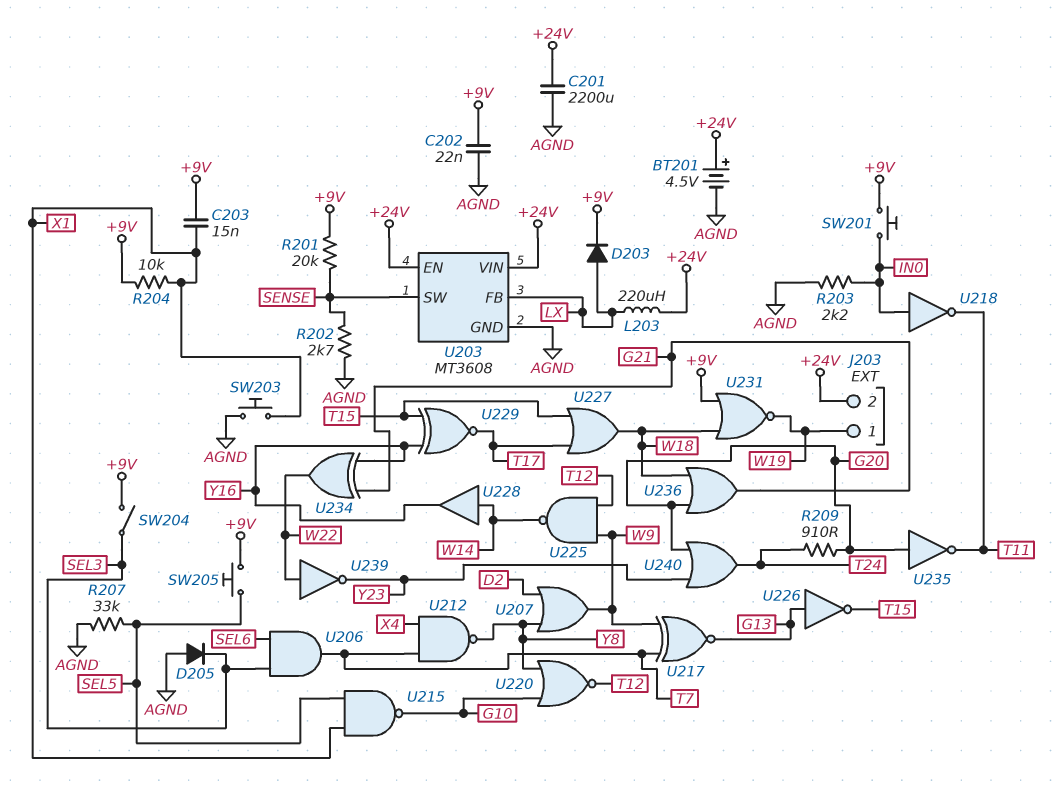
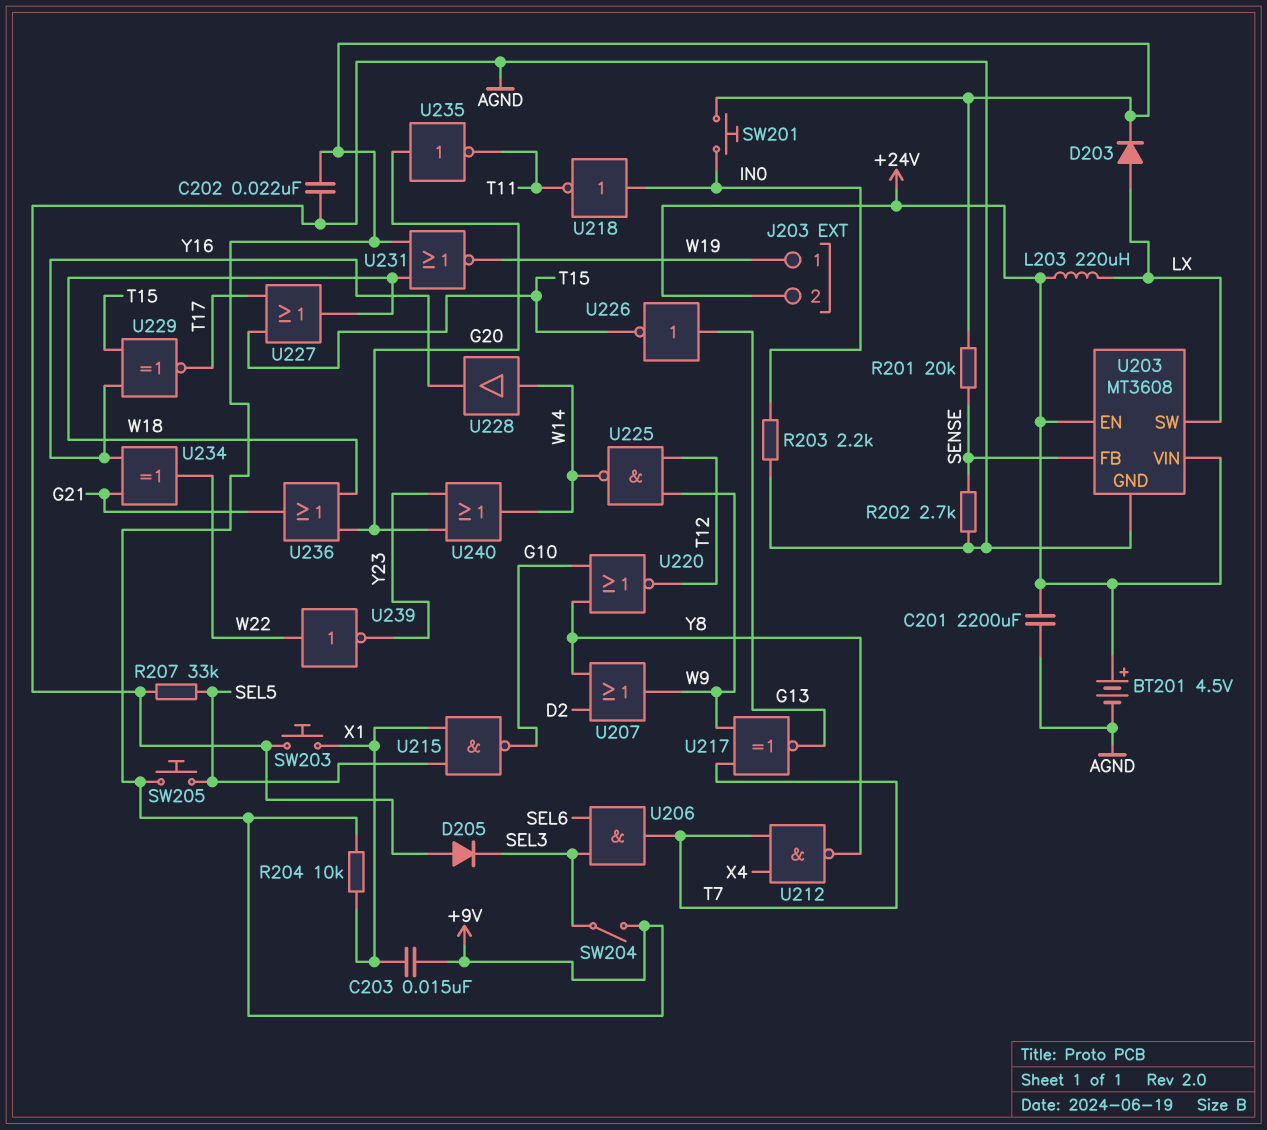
R209: 910 (G20, T24) -> none
U203 pin FB: LX -> SENSE
U203 pin SW: SENSE -> LX
U240: OR (in G20, in Y23, out T24) -> OR (in G20, in Y23, out W14)

